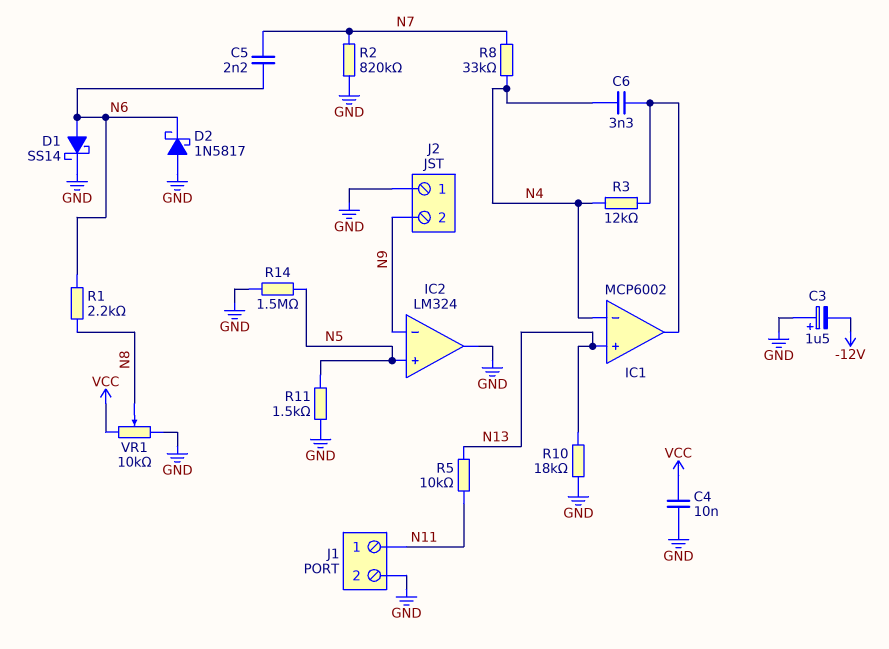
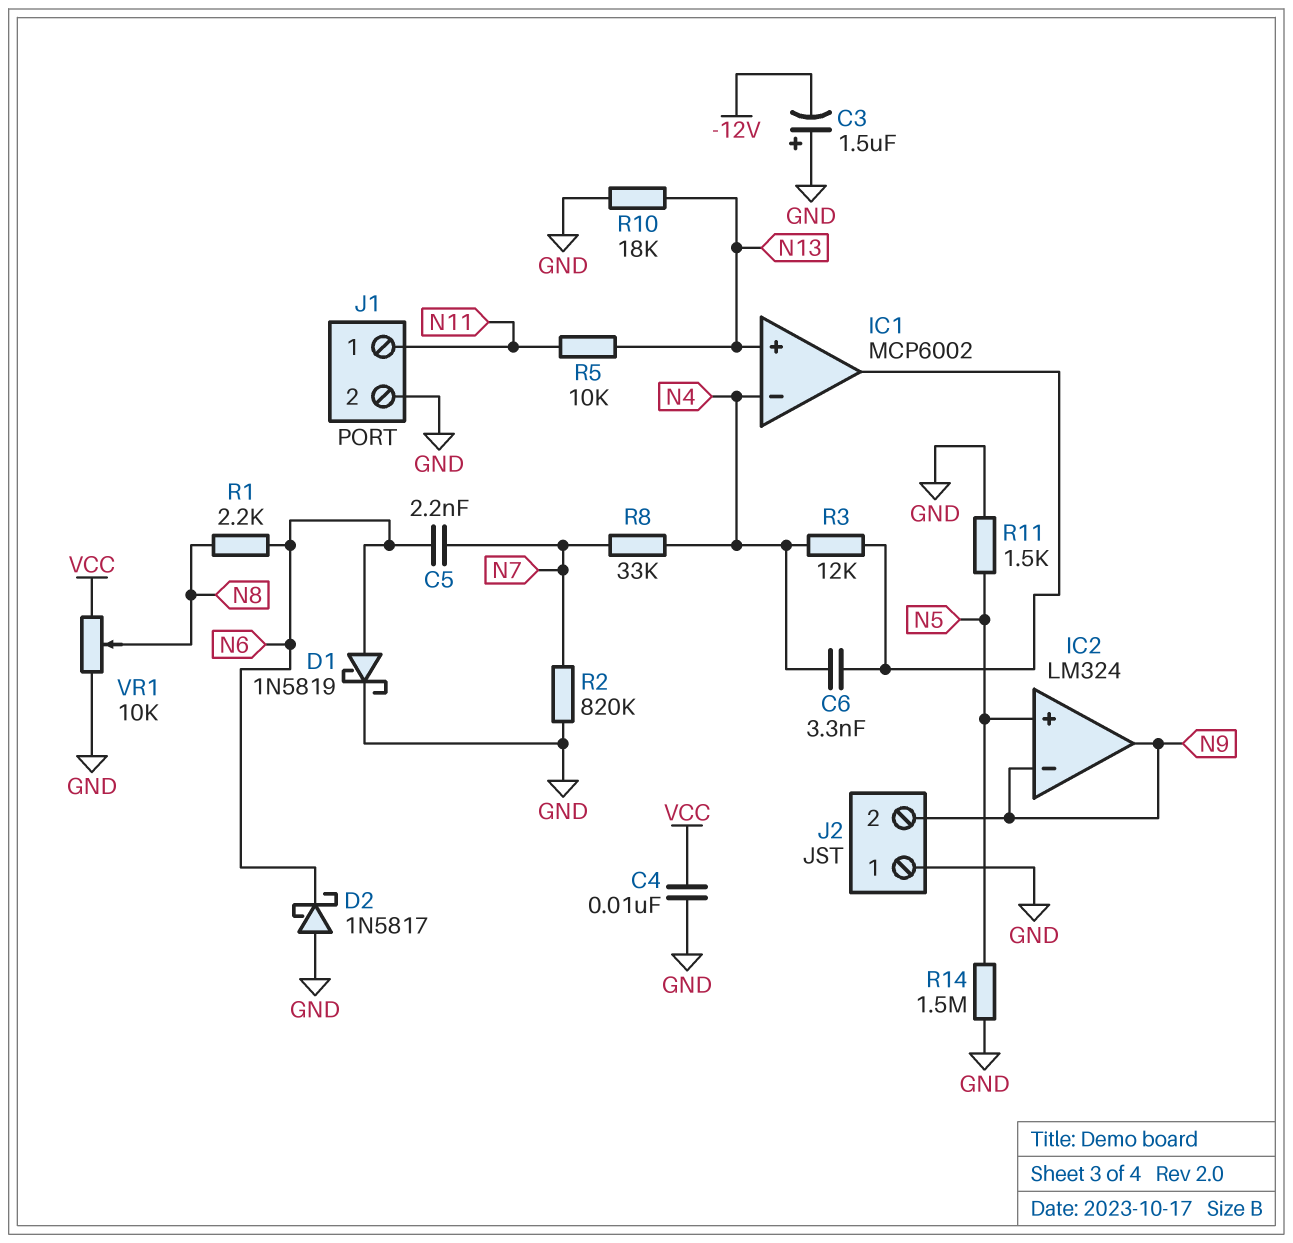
D1: schottky SS14 (A N6, K GND) -> schottky 1N5819 (A N6, K GND)
IC2 pin out: GND -> N9

